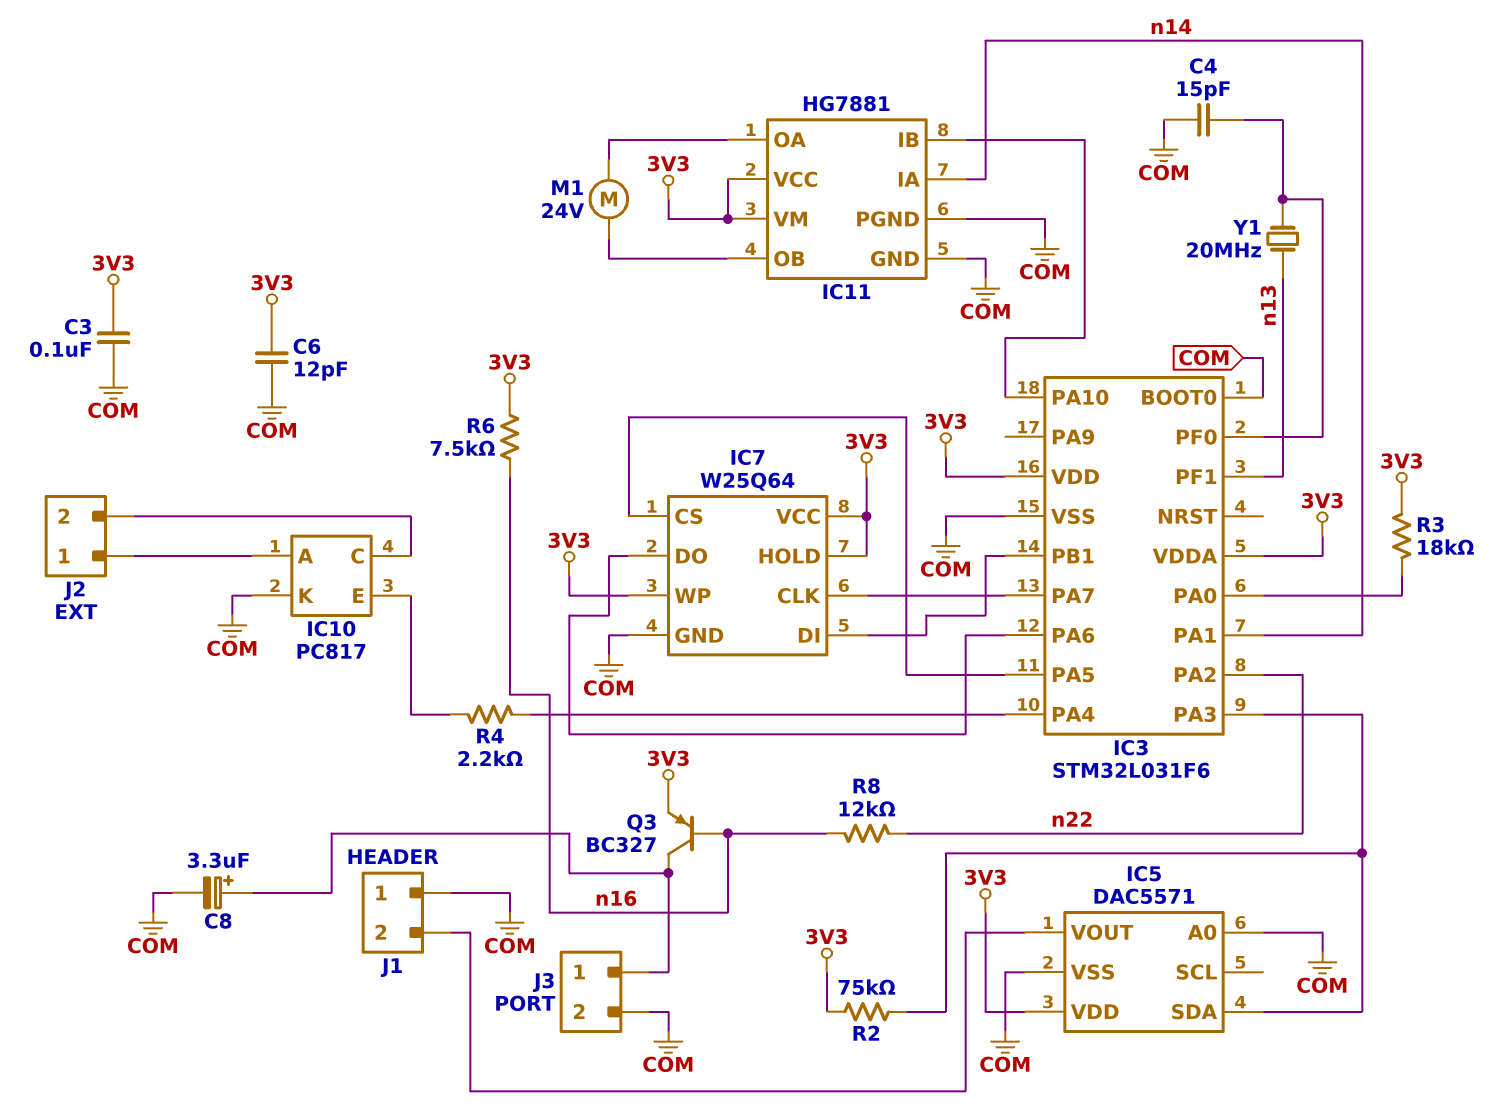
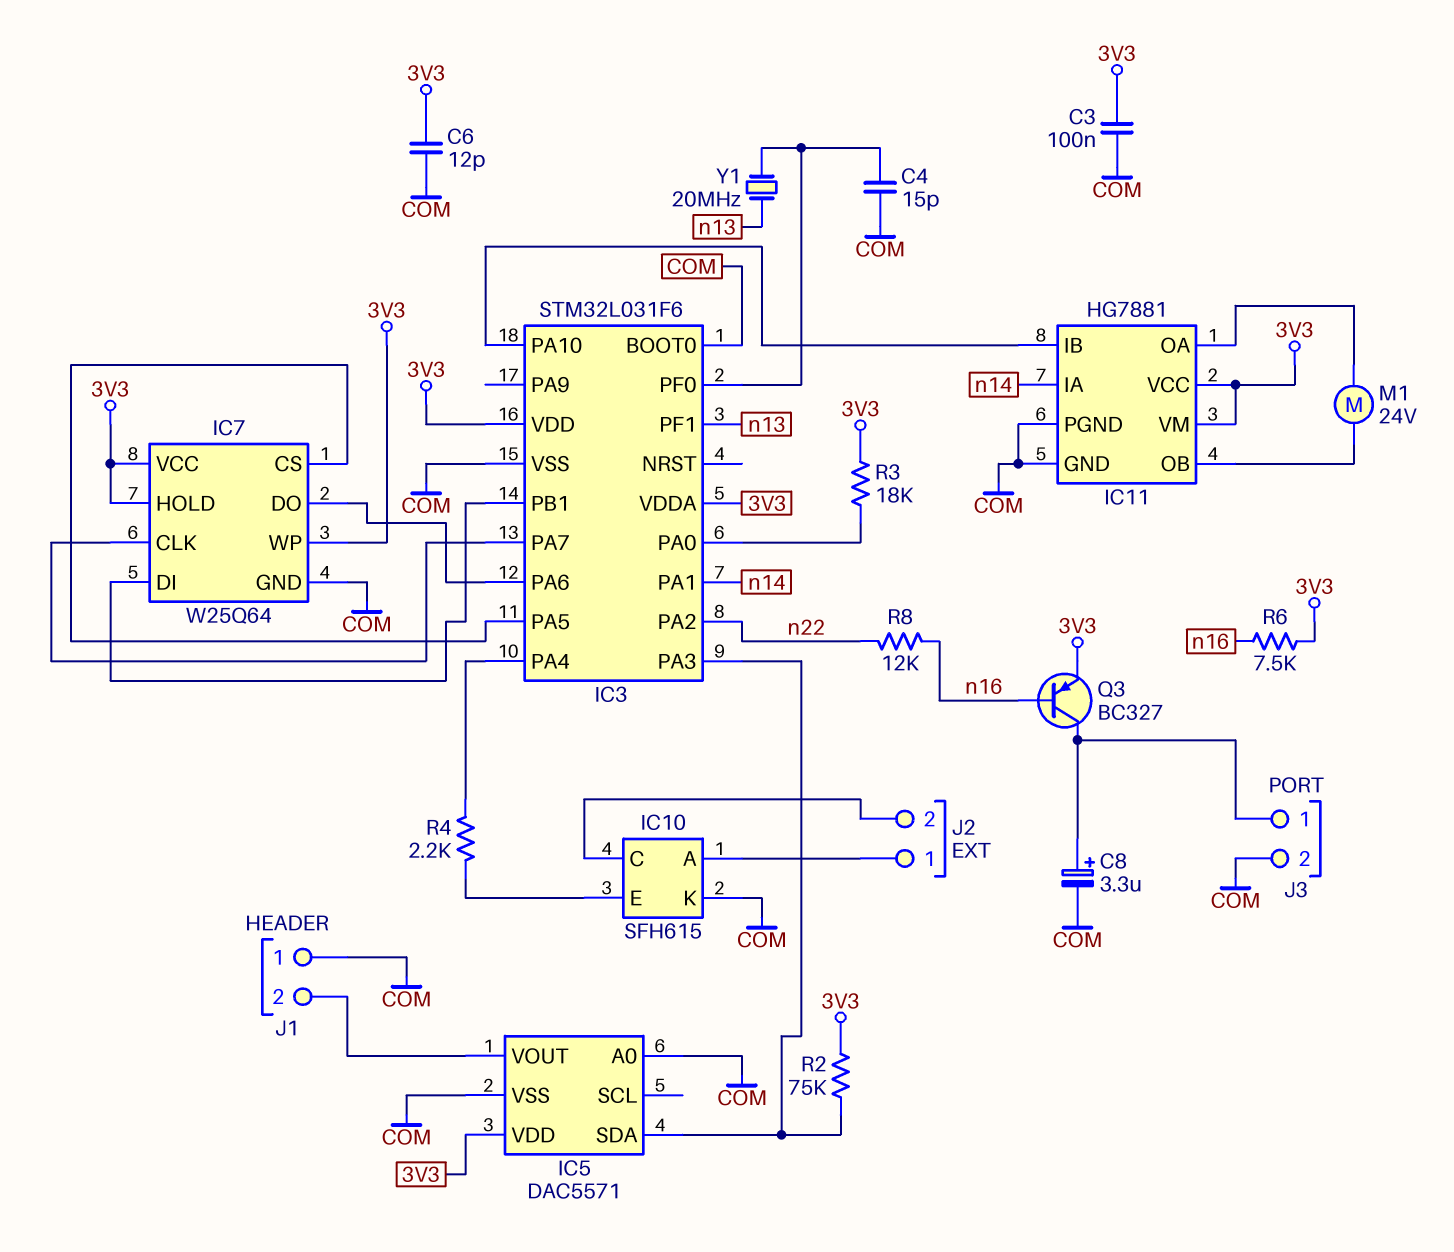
IC10: PC817 -> SFH615

